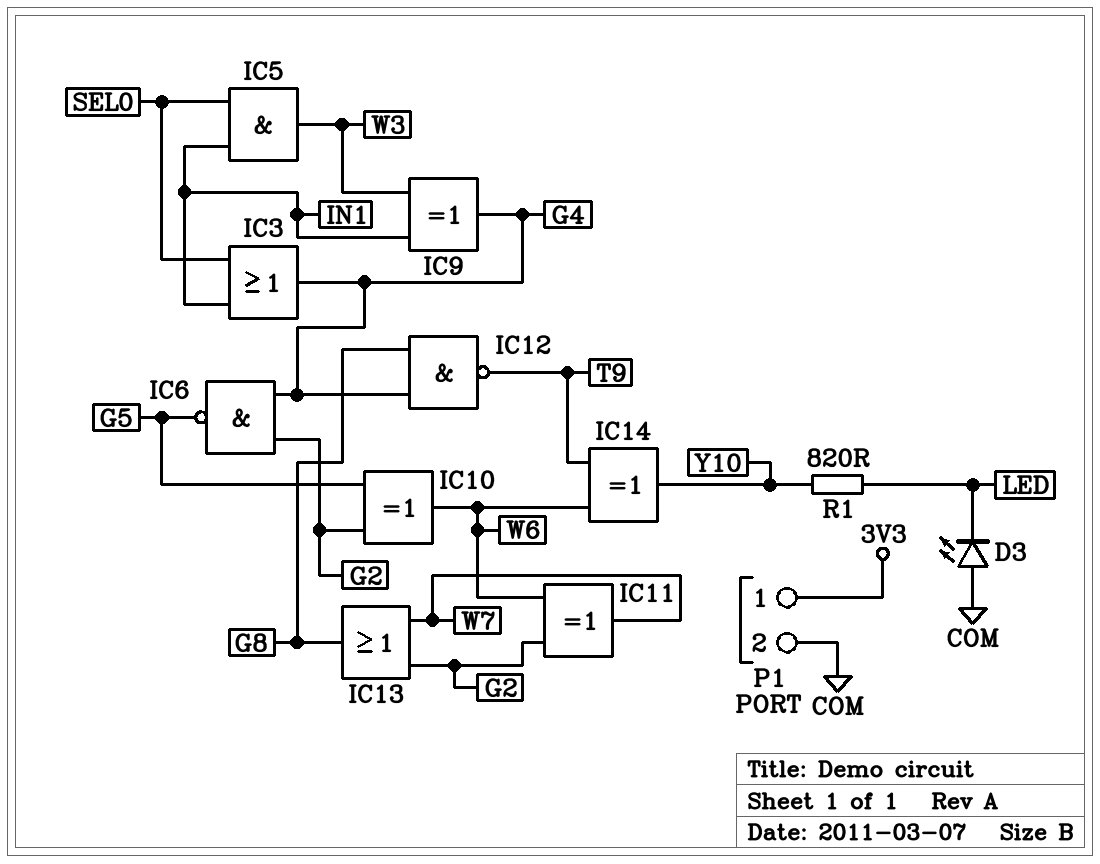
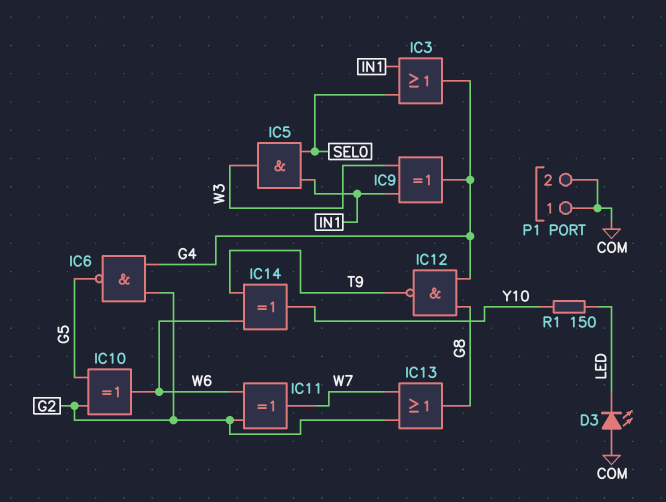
P1 pin 1: 3V3 -> COM
R1: 820 (LED, Y10) -> 150 (LED, Y10)

